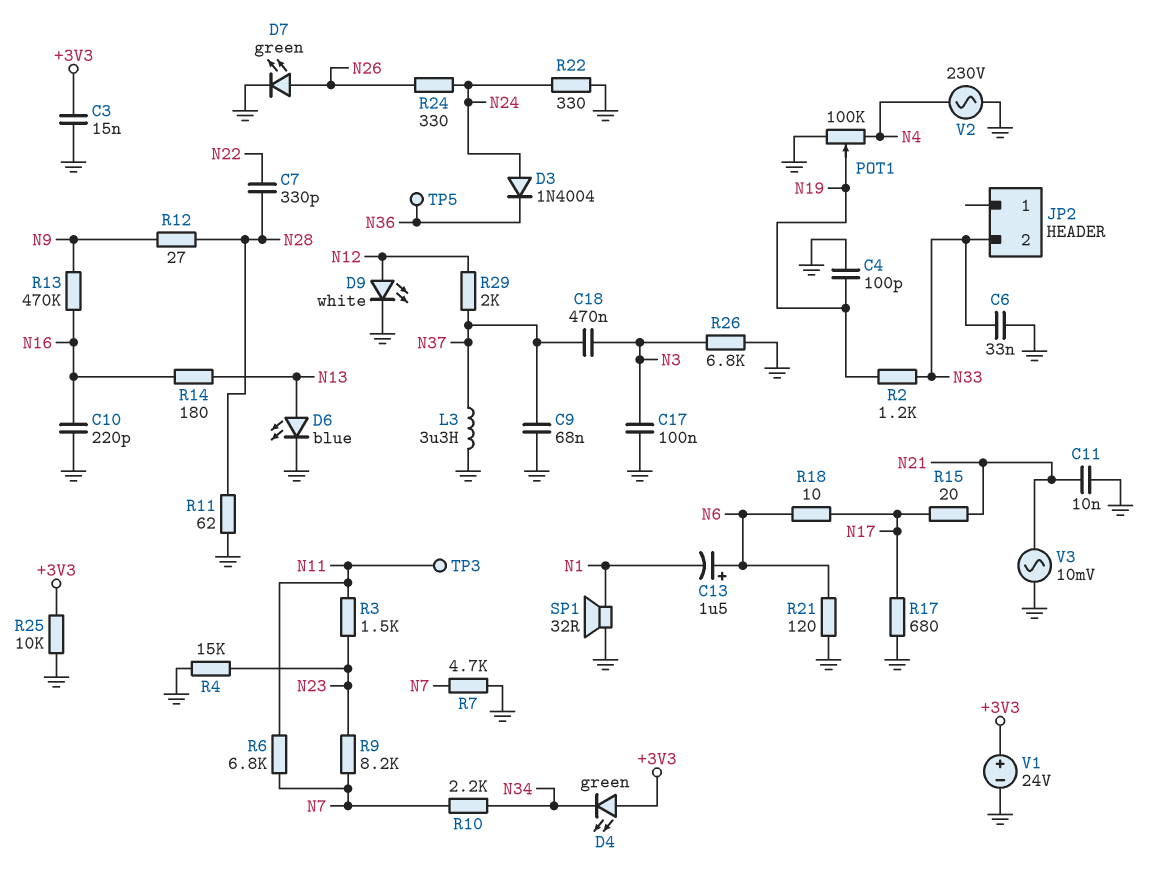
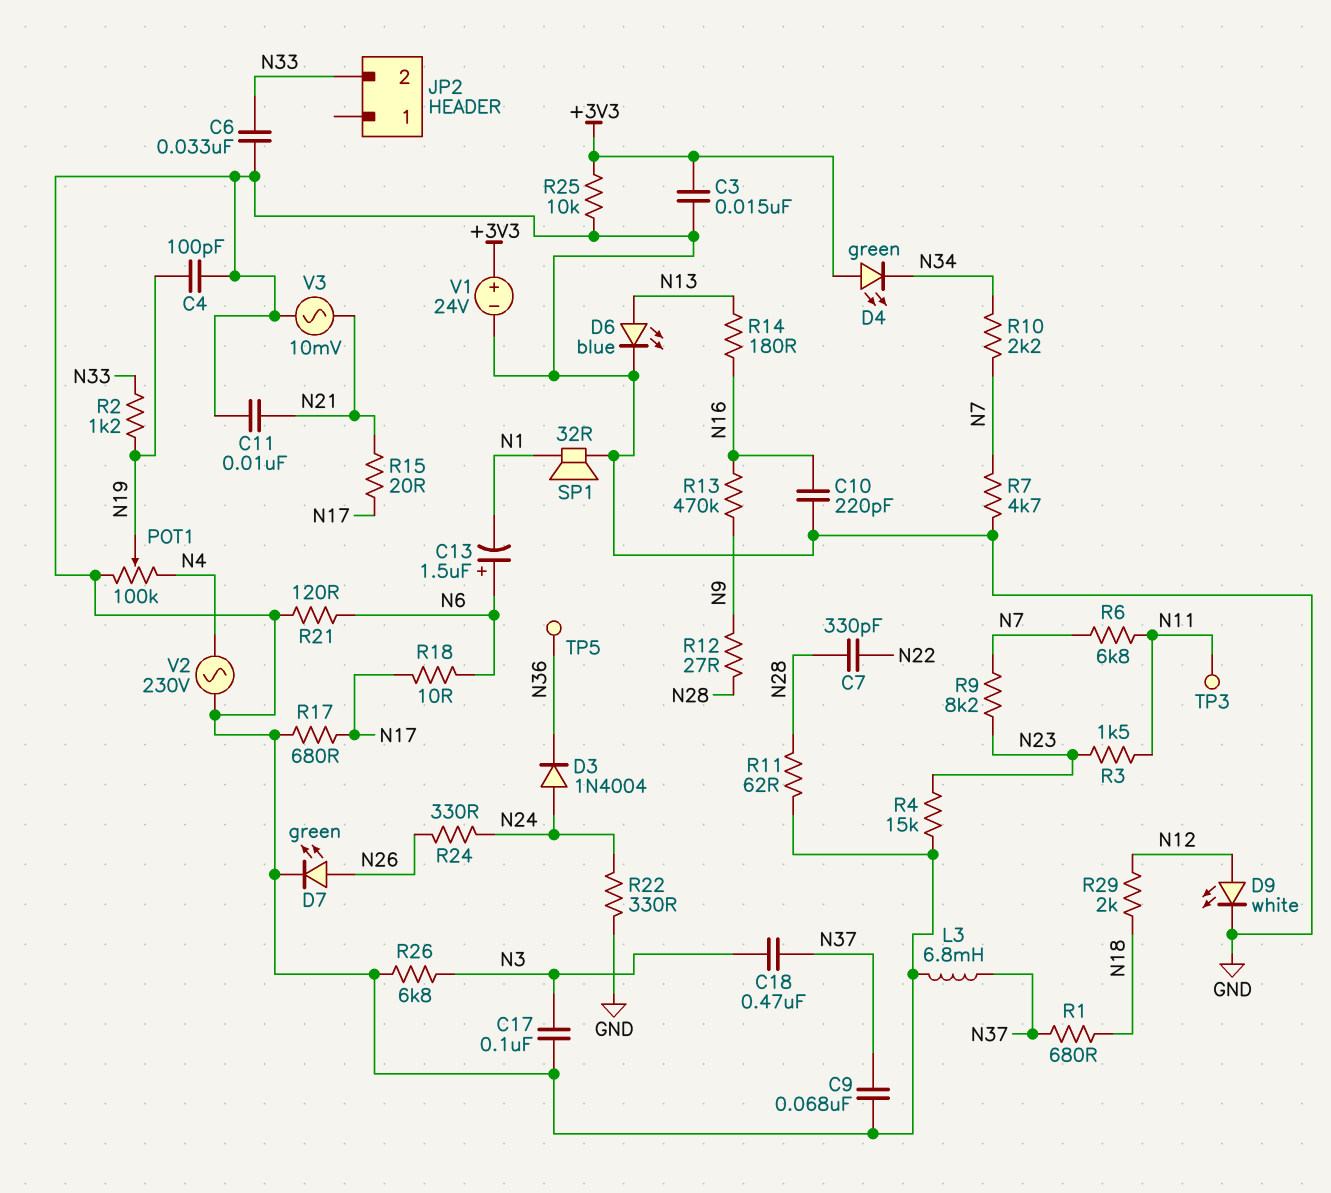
L3: 3.3uH (GND, N37) -> 6.8mH (GND, N37)
R1: none -> 680 (N18, N37)
R29: 2k (N12, N37) -> 2k (N12, N18)

